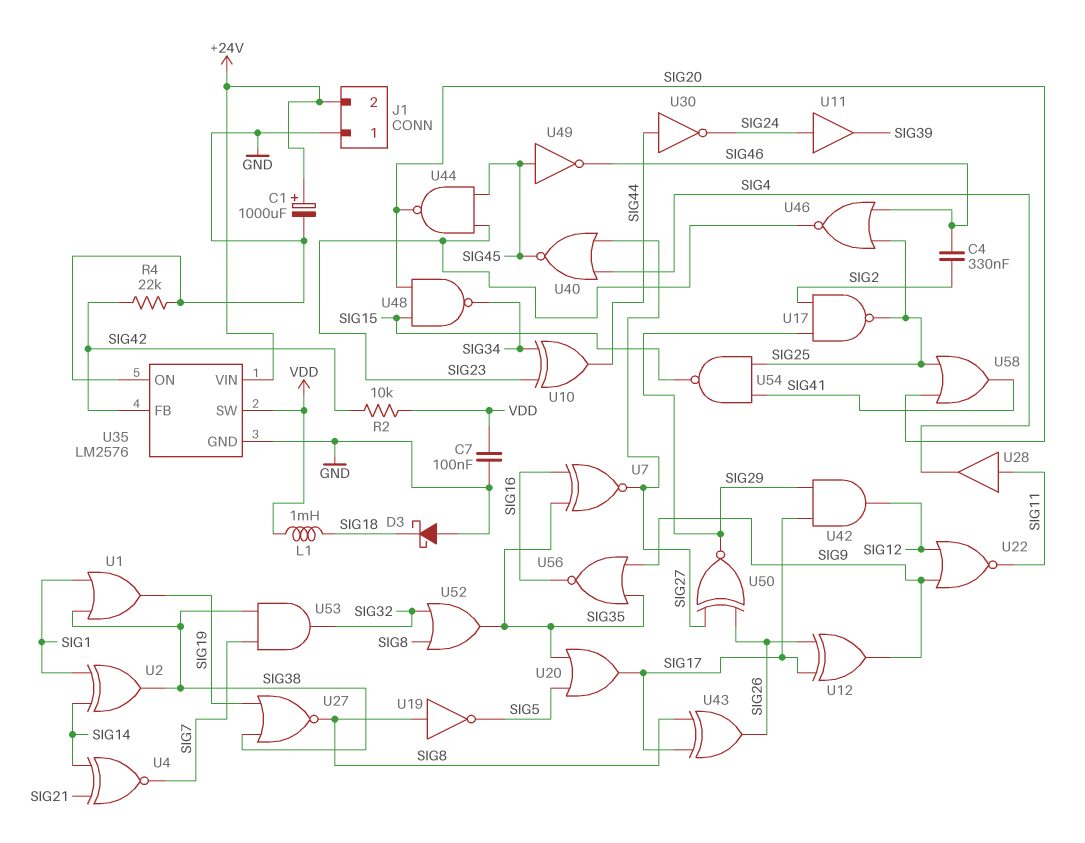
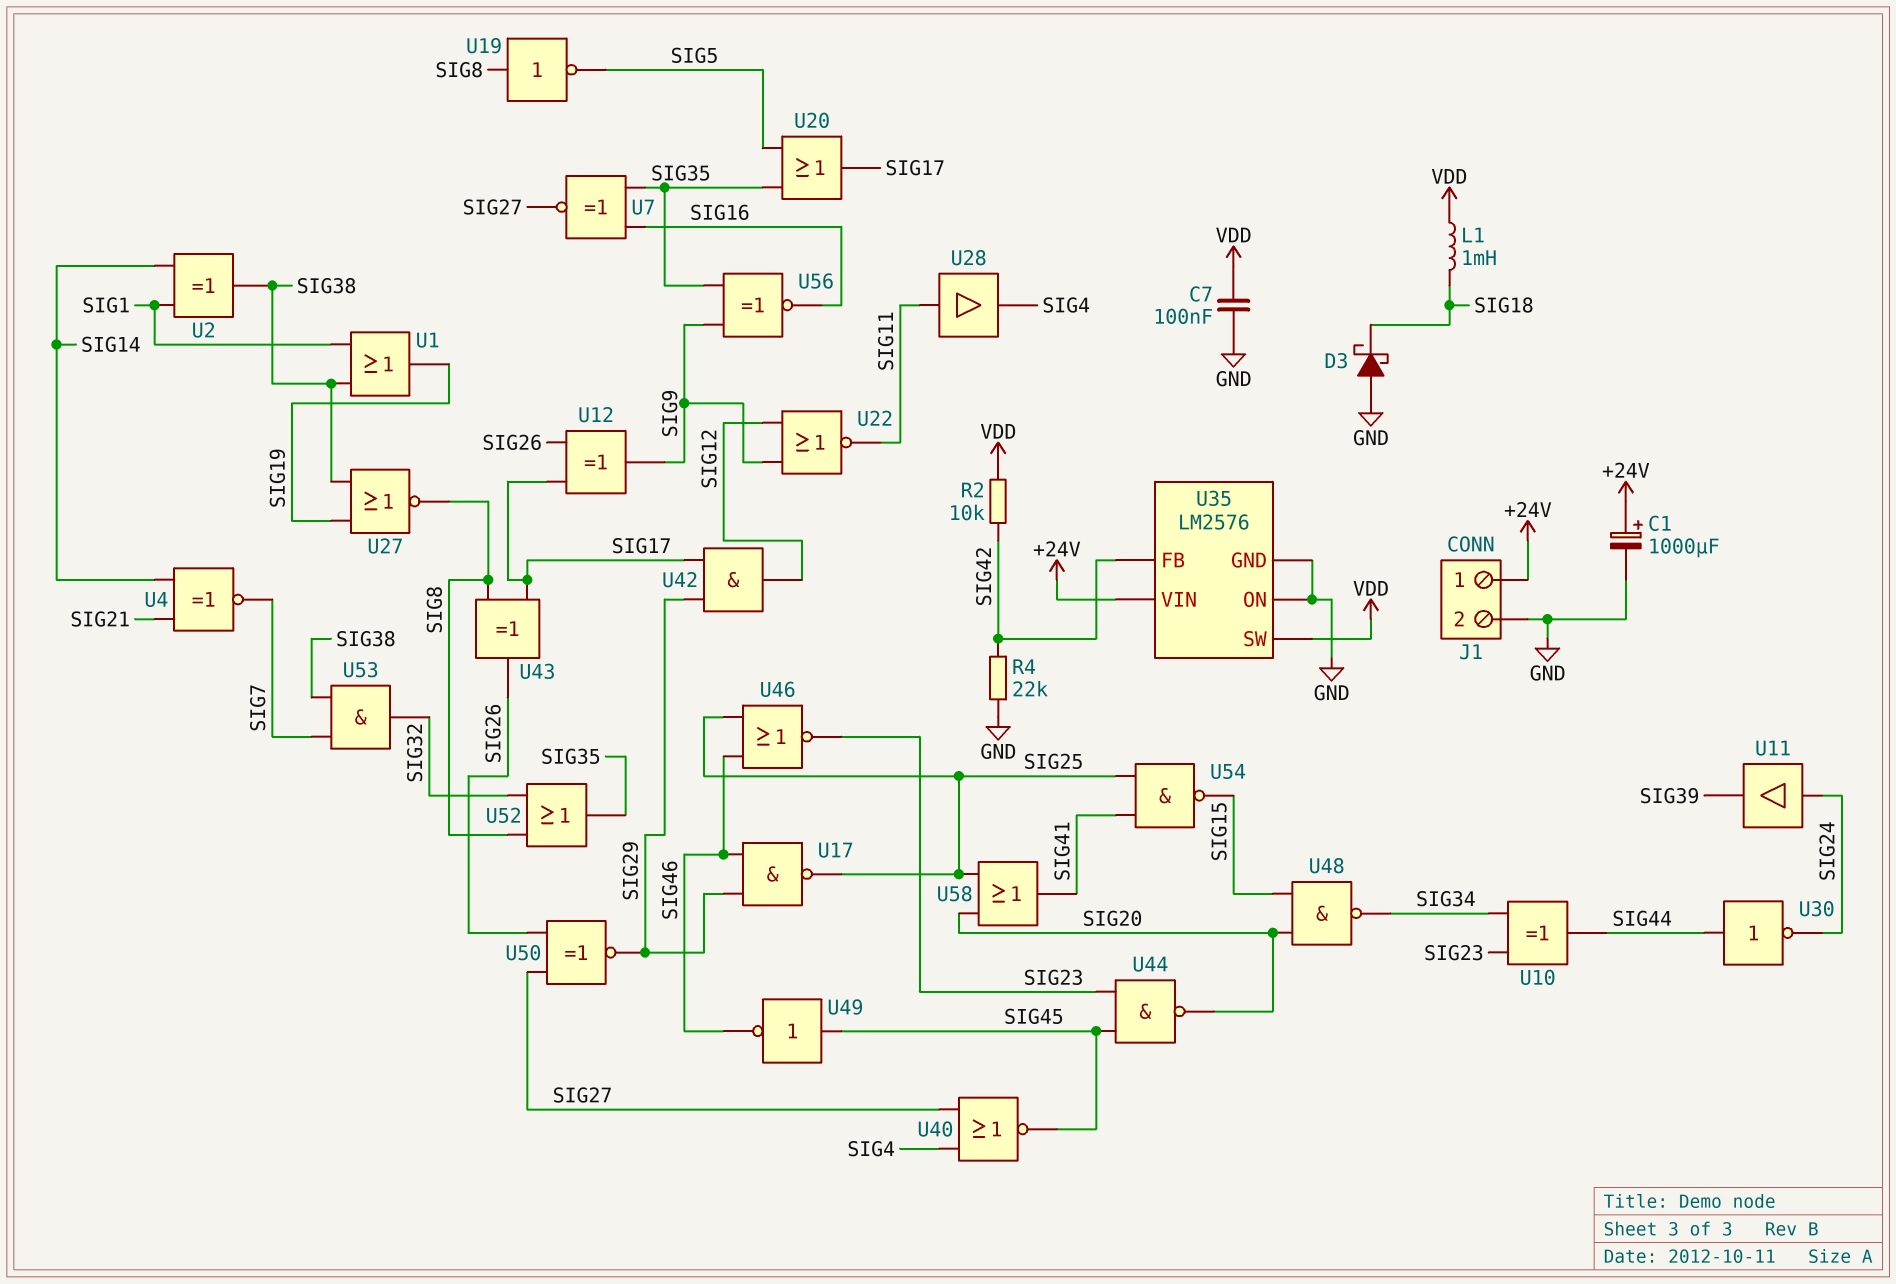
C4: 330nF (SIG2, SIG46) -> none
J1 pin 1: GND -> +24V
J1 pin 2: +24V -> GND
U17: NAND (in SIG2, in SIG29, out SIG25) -> NAND (in SIG29, in SIG46, out SIG25)
U56: NOR (in SIG9, in SIG35, out SIG16) -> XNOR (in SIG9, in SIG35, out SIG16)

